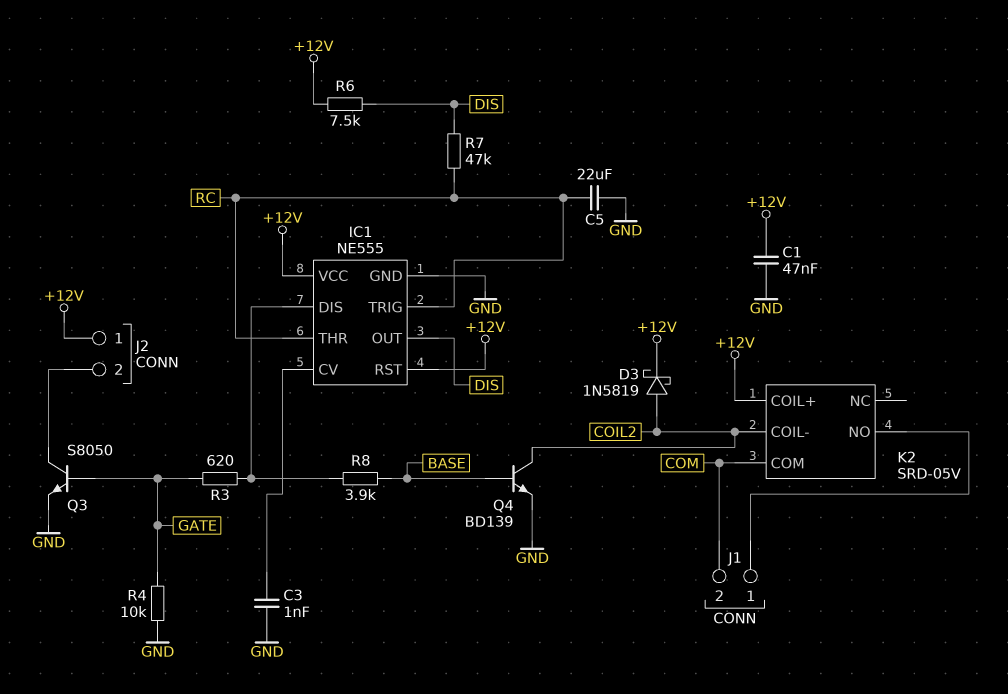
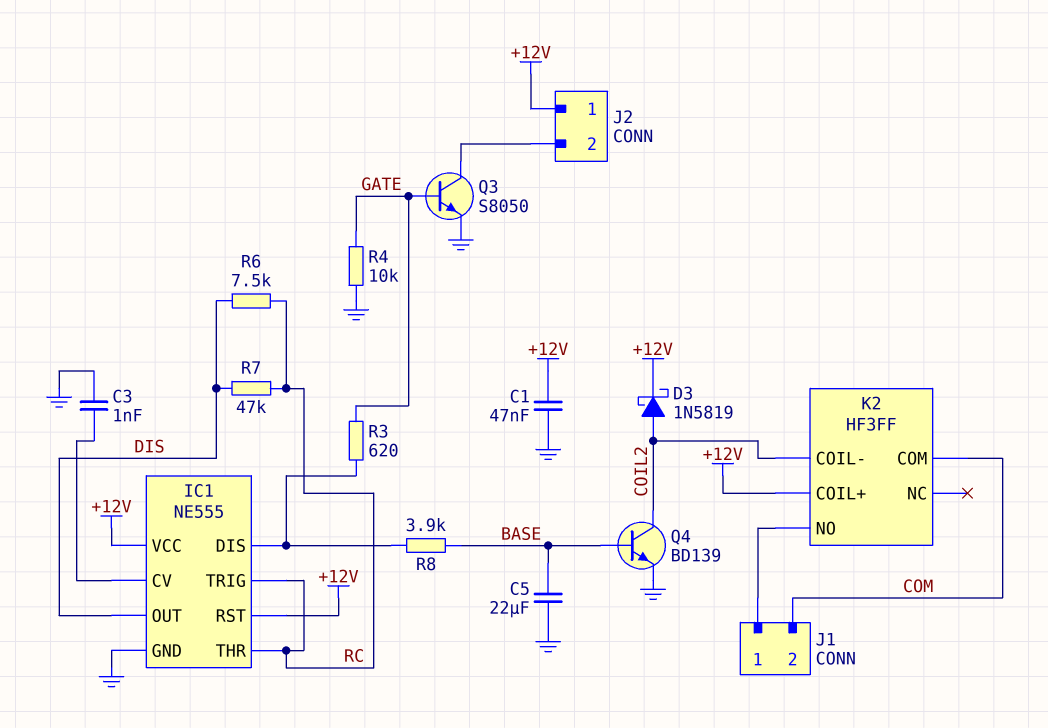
C5: 22uF (GND, RC) -> 22uF (BASE, GND)
K2: SRD-05V -> HF3FF
R6: 7.5k (+12V, DIS) -> 7.5k (DIS, RC)

